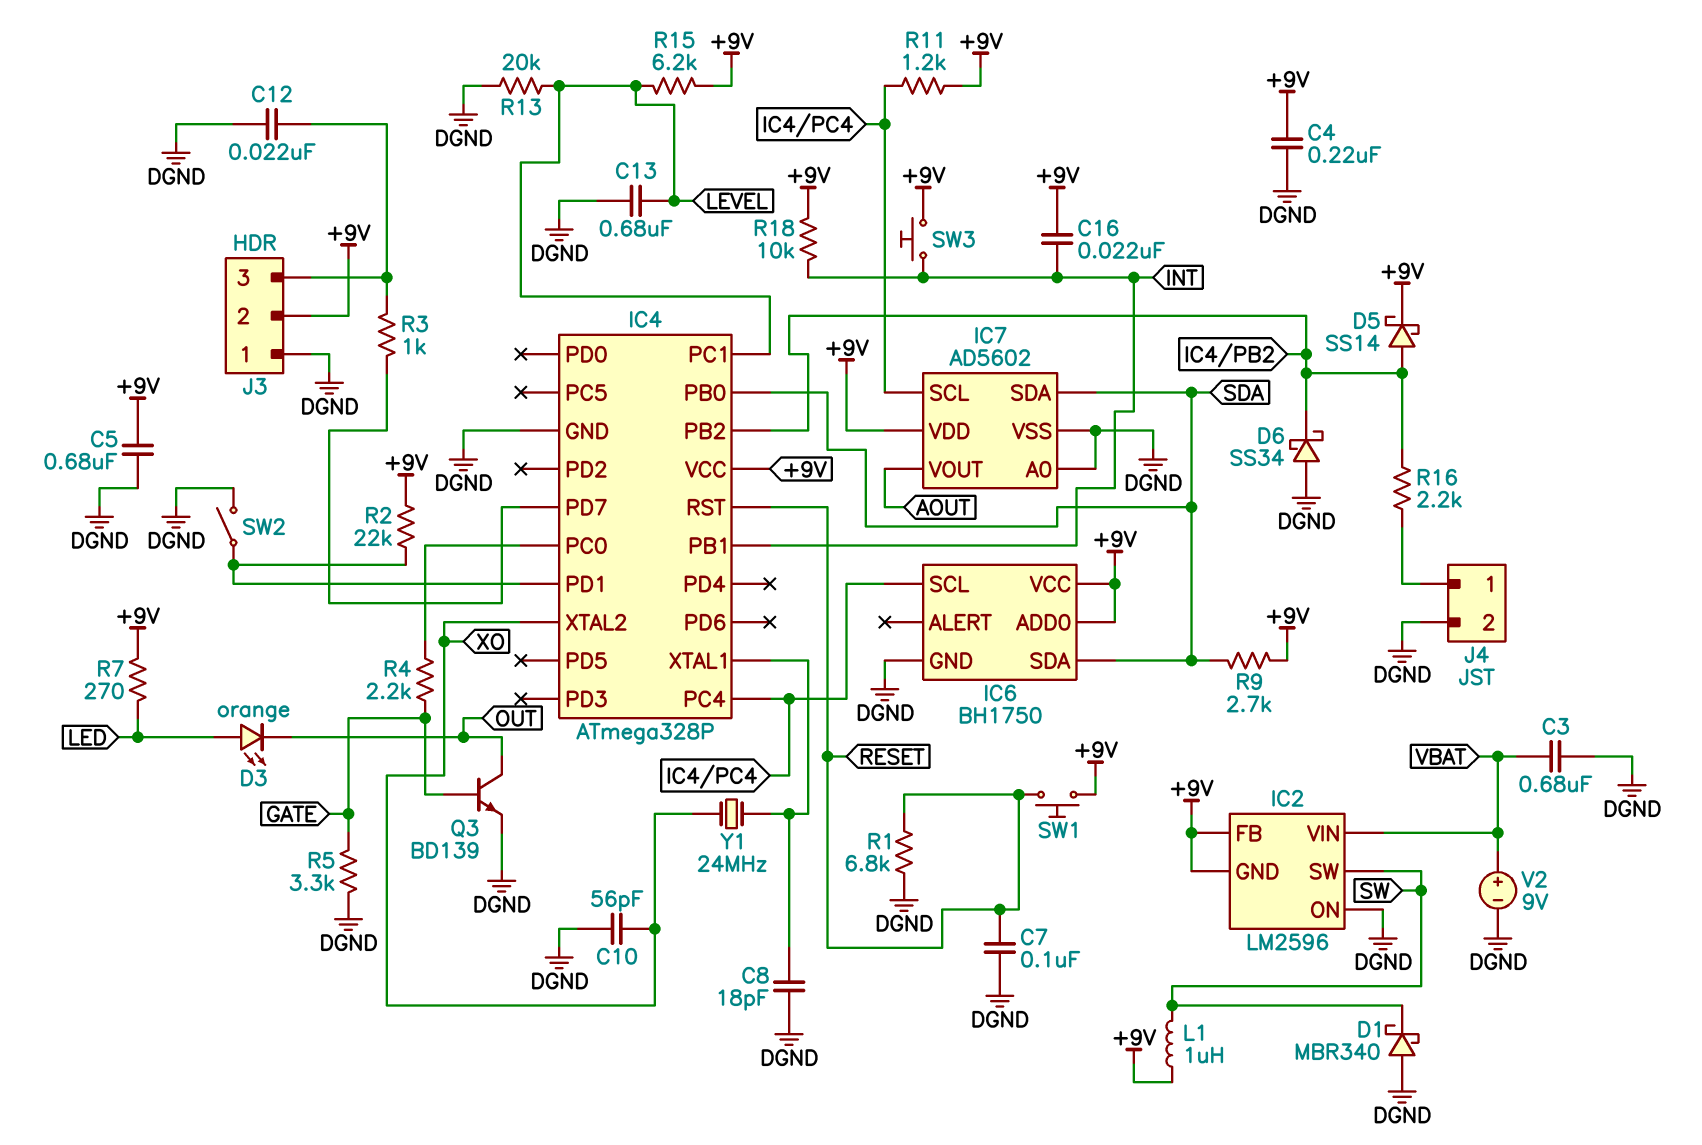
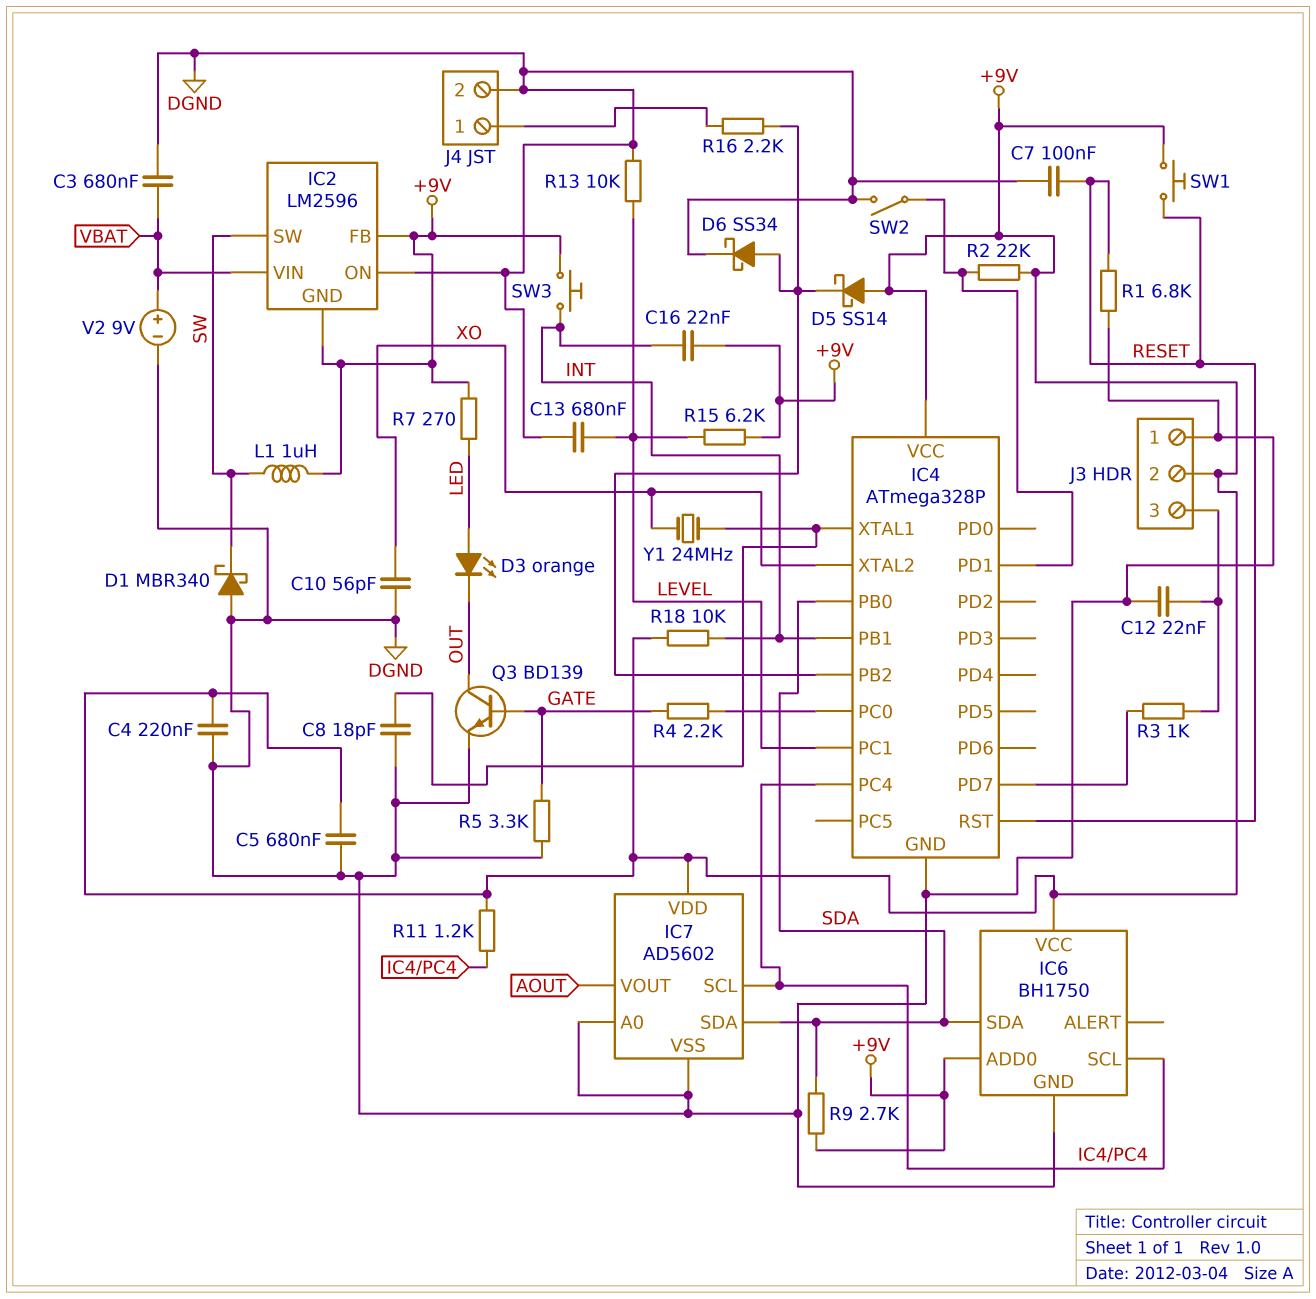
D5: schottky SS14 (A IC4/PB2, K +9V) -> schottky SS14 (A +9V, K IC4/PB2)
D6: schottky SS34 (A DGND, K IC4/PB2) -> schottky SS34 (A IC4/PB2, K DGND)
R13: 20k (DGND, LEVEL) -> 10k (DGND, LEVEL)

